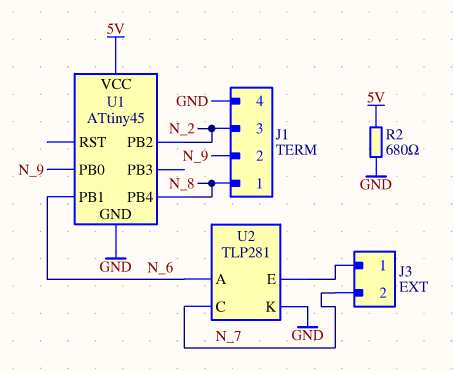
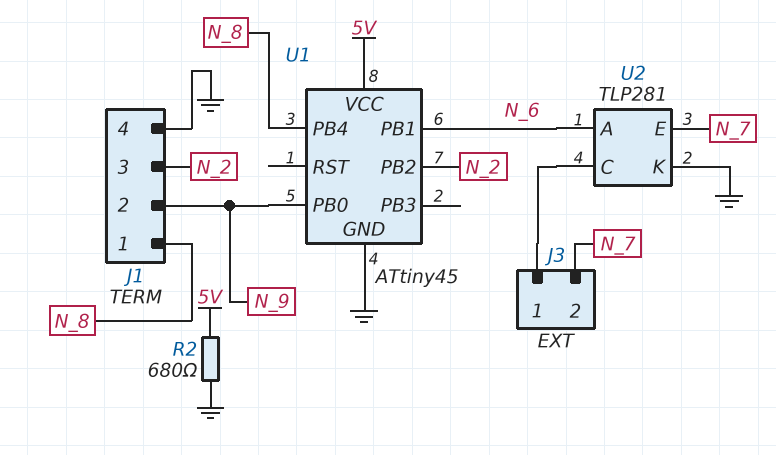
U2 pin C: N_7 -> J3/1
U2 pin E: J3/1 -> N_7

